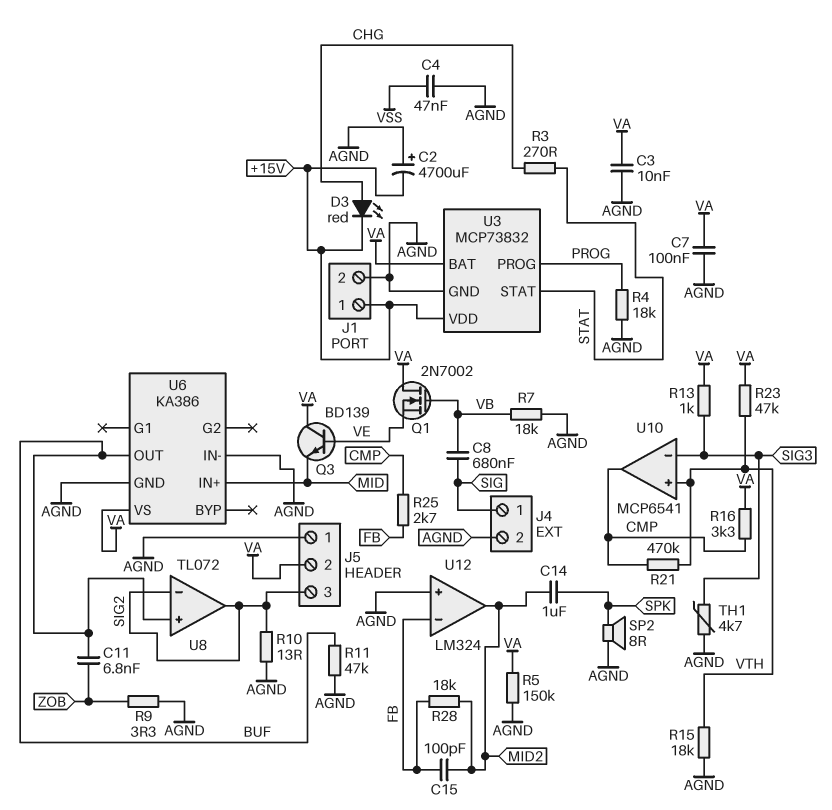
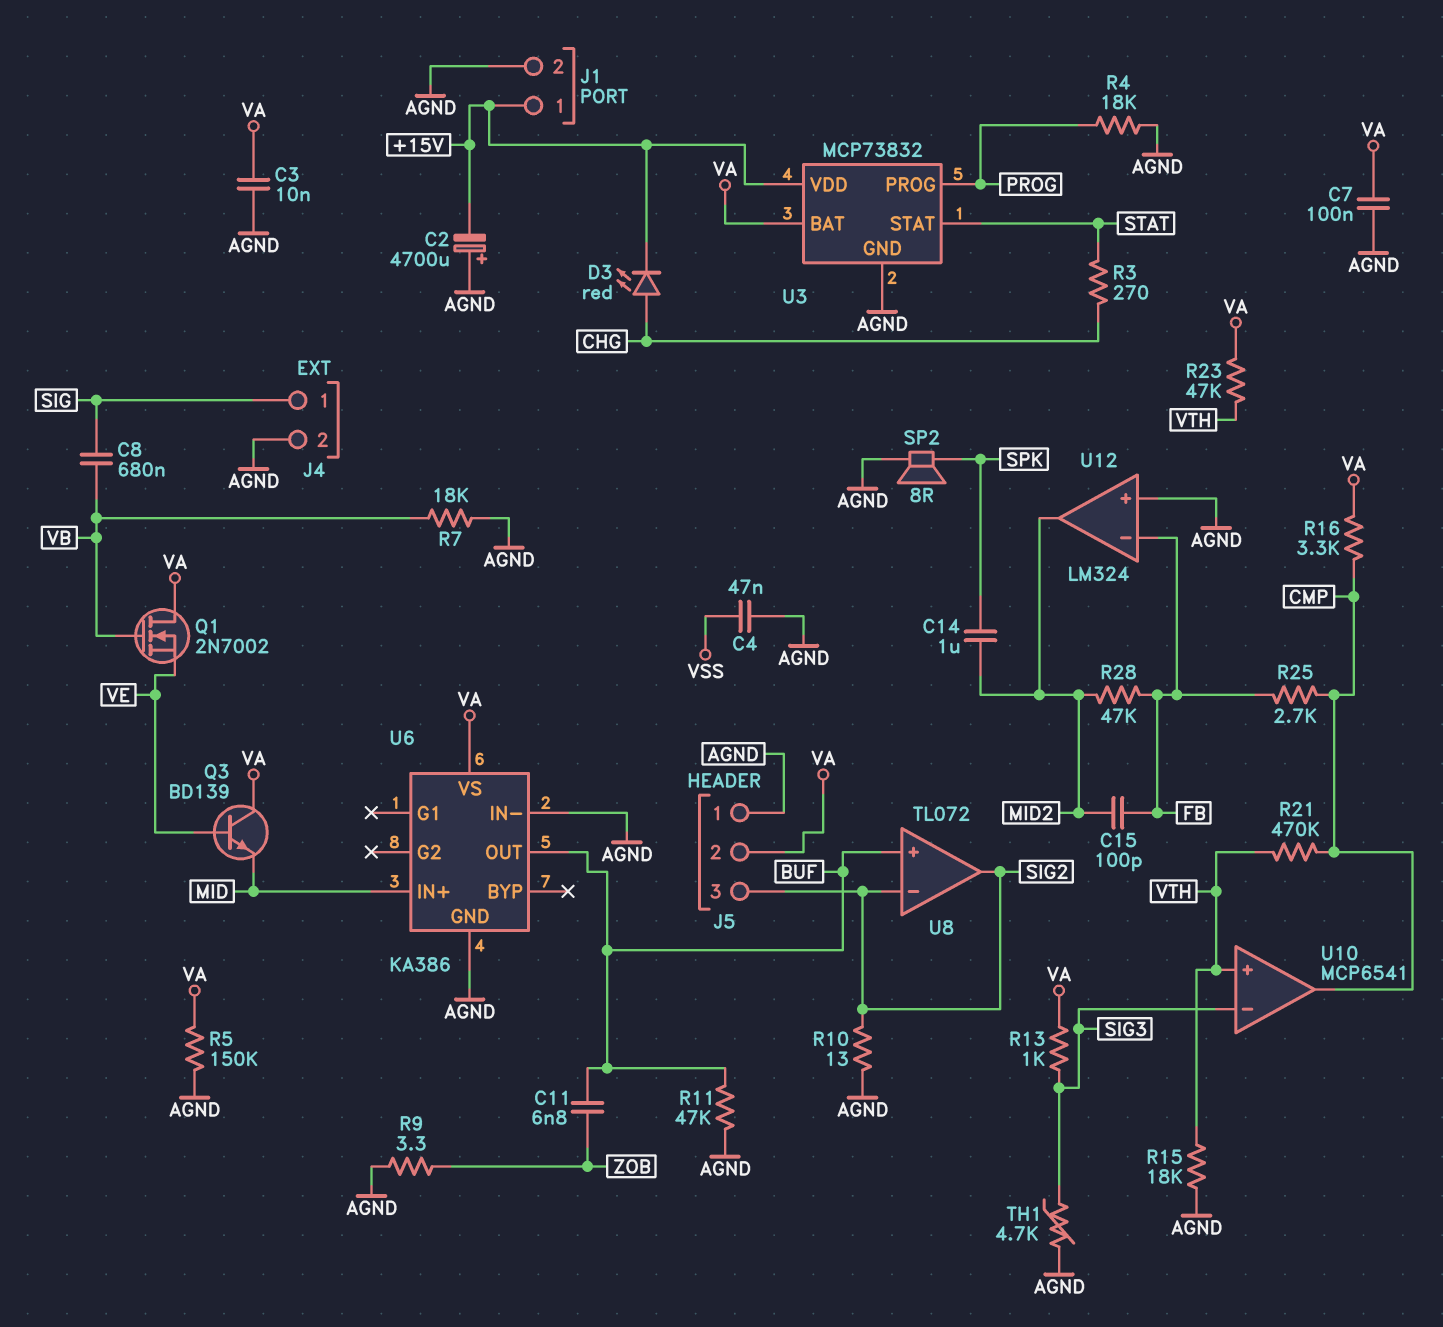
R28: 18k (FB, MID2) -> 47k (FB, MID2)

